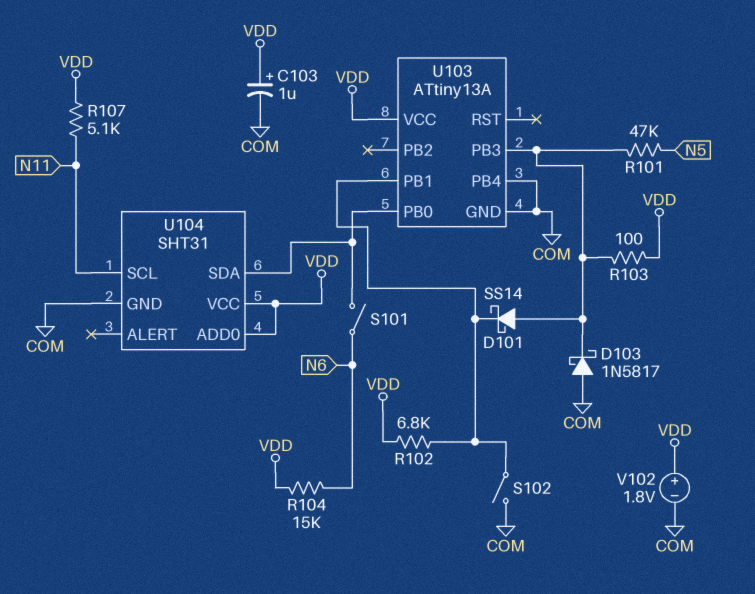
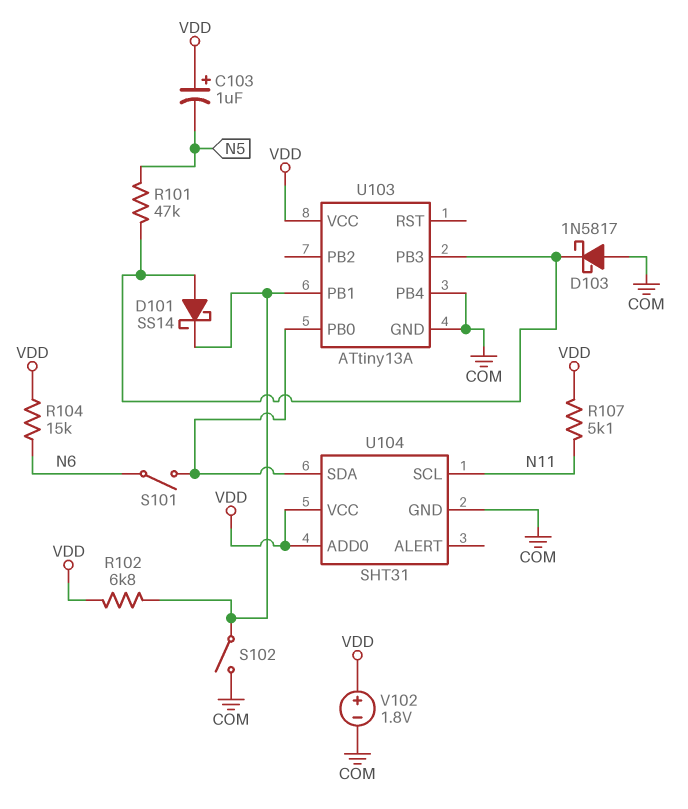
C103: 1uF (plus VDD, minus COM) -> 1uF (plus VDD, minus N5)
R103: 100 (U103/PB3, VDD) -> none

